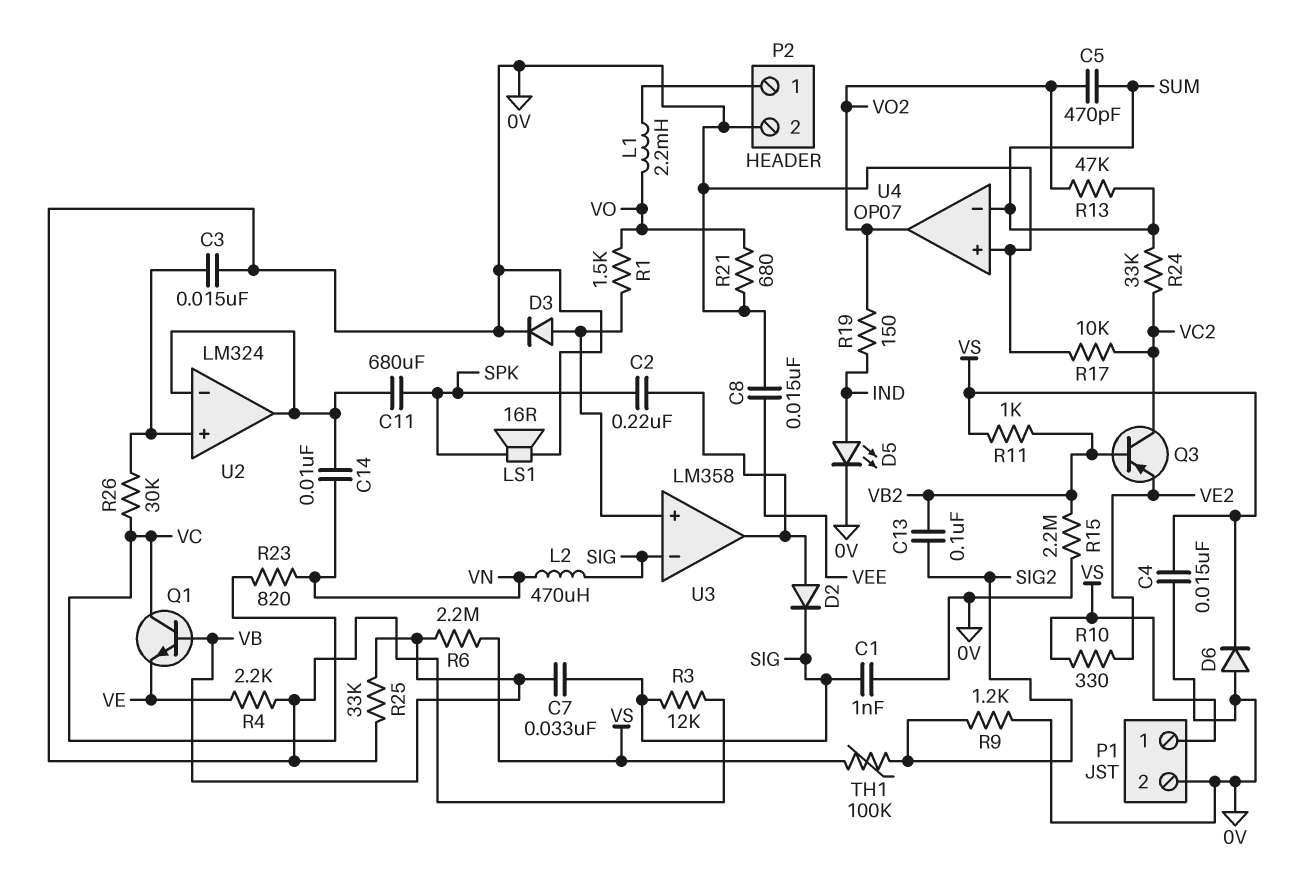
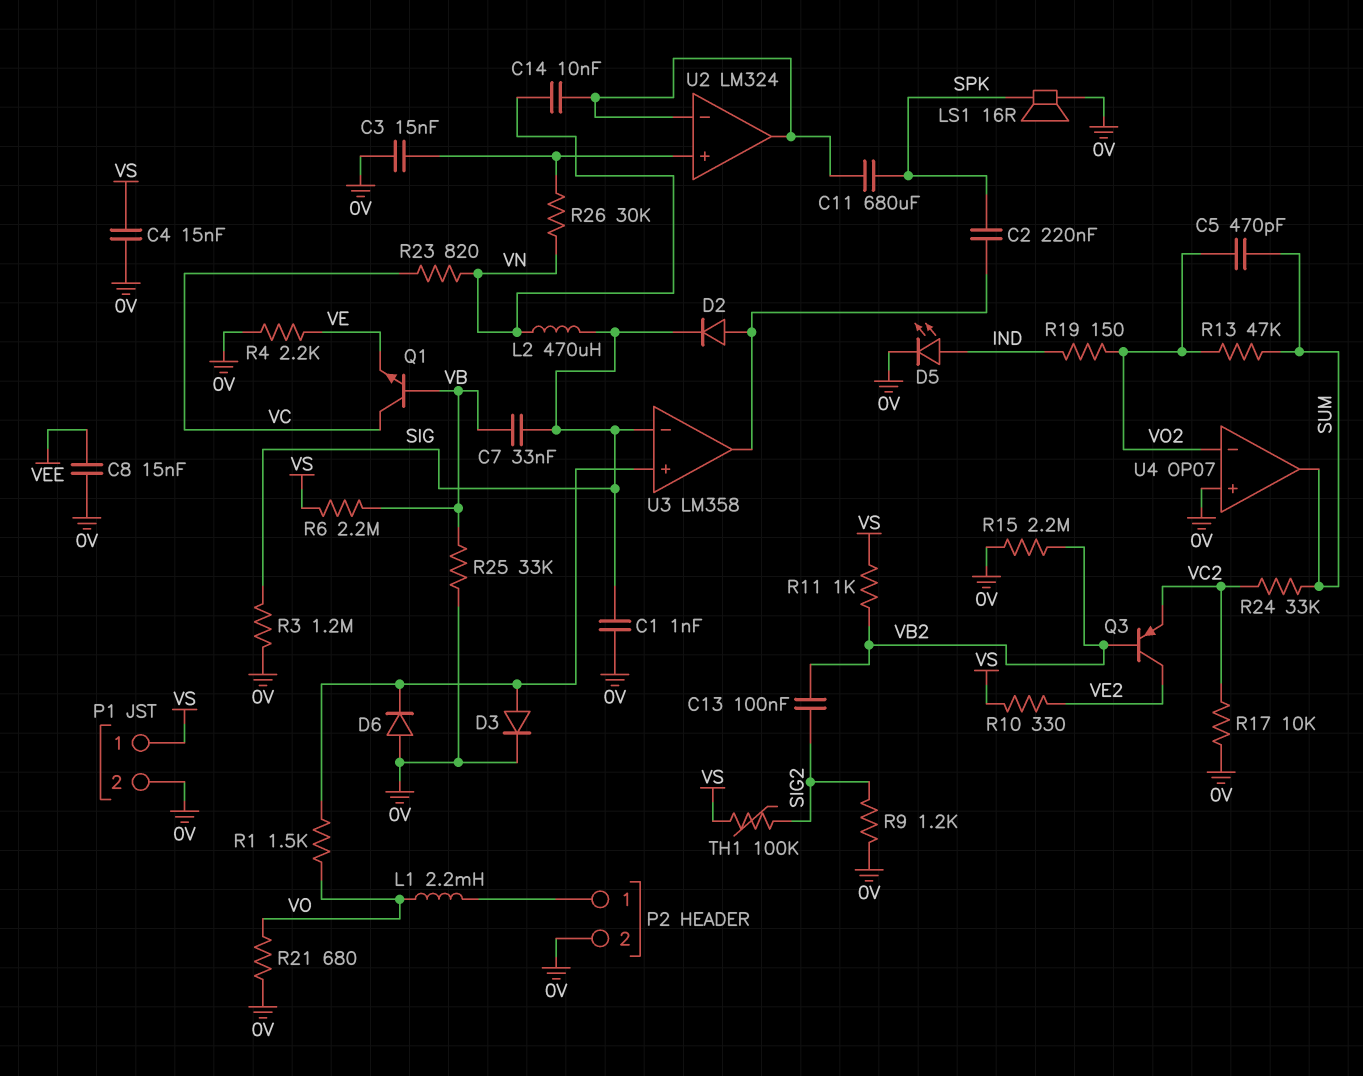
D6: diode (A 0V, K VS) -> diode (A 0V, K U3/in+)
Q3: PNP (B VB2, C VC2, E VE2) -> PNP (B VB2, C VE2, E VC2)
R3: 12k (0V, SIG) -> 1.2M (0V, SIG)
R26: 30k (U2/in+, VC) -> 30k (U2/in+, VN)
U4 pin in-: SUM -> VO2
U4 pin out: VO2 -> SUM

